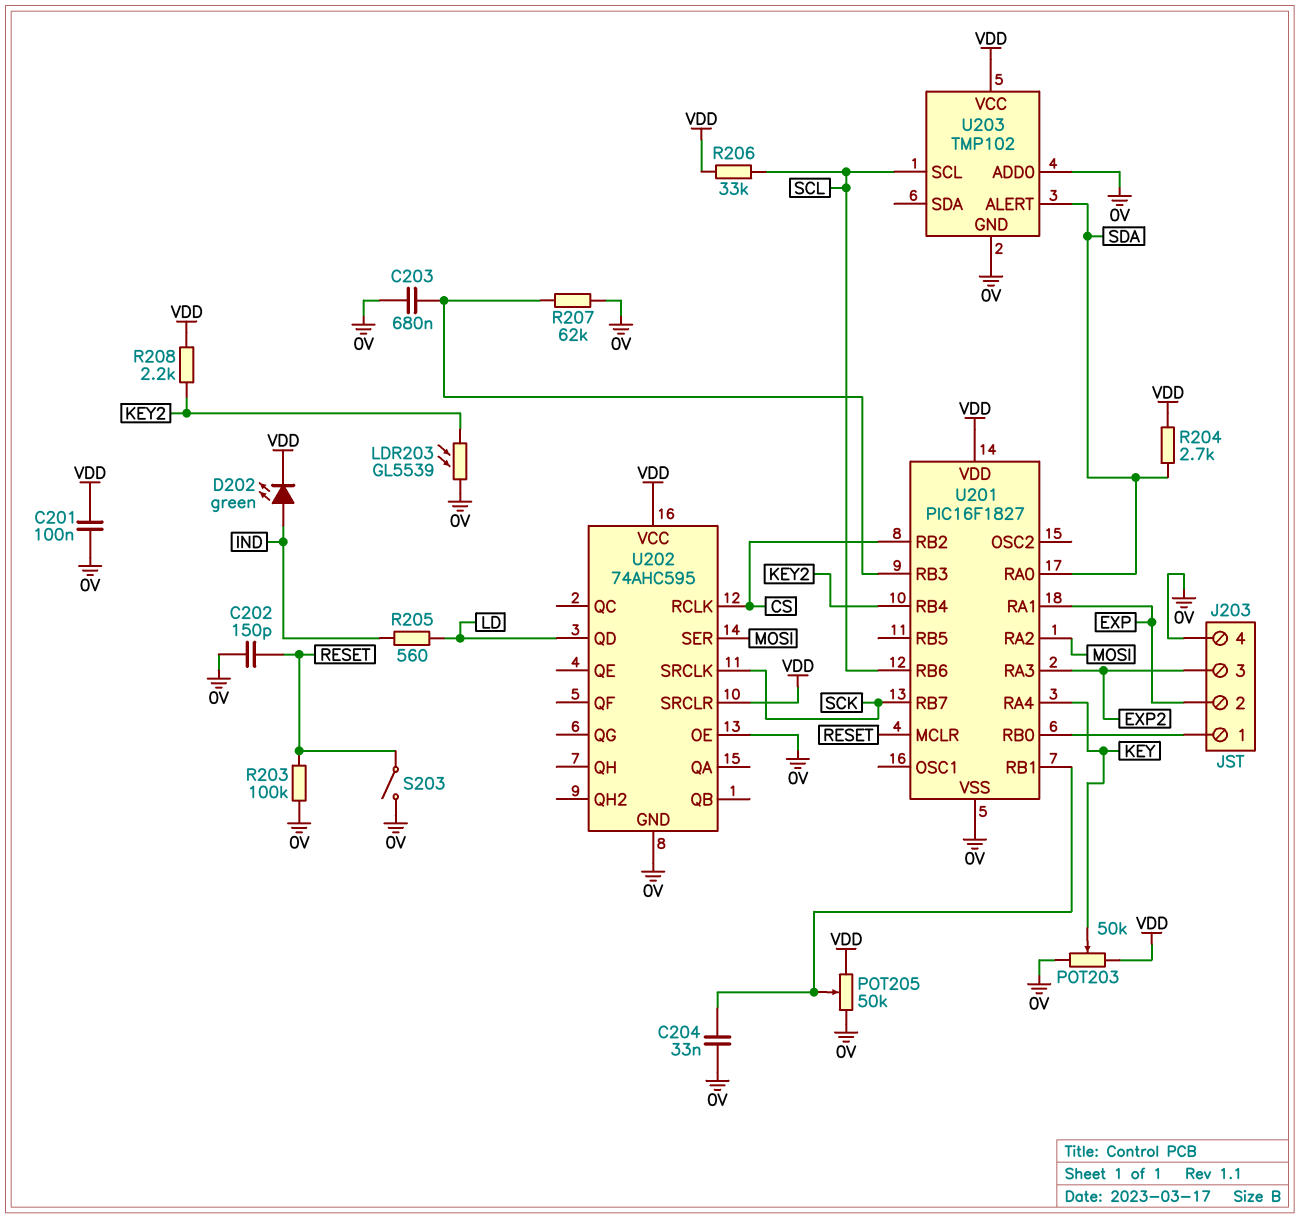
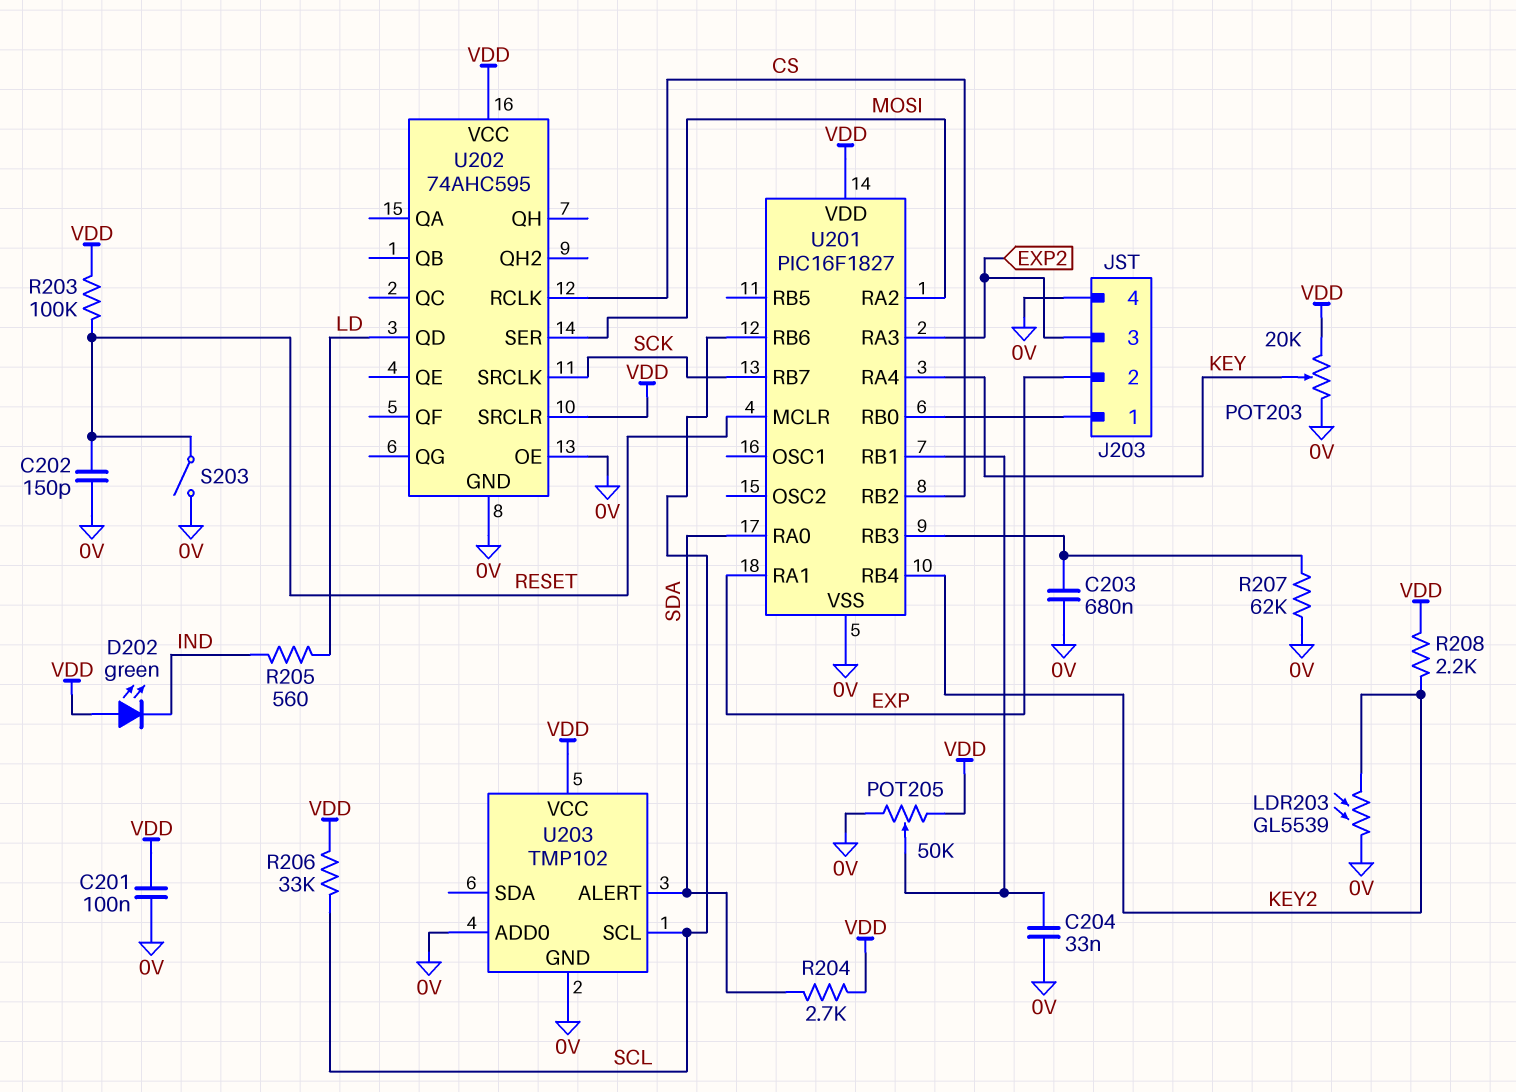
D202: LED green (A IND, K VDD) -> LED green (A VDD, K IND)
POT203: 50k (0V, VDD, wiper KEY) -> 20k (0V, VDD, wiper KEY)
R203: 100k (0V, RESET) -> 100k (RESET, VDD)

